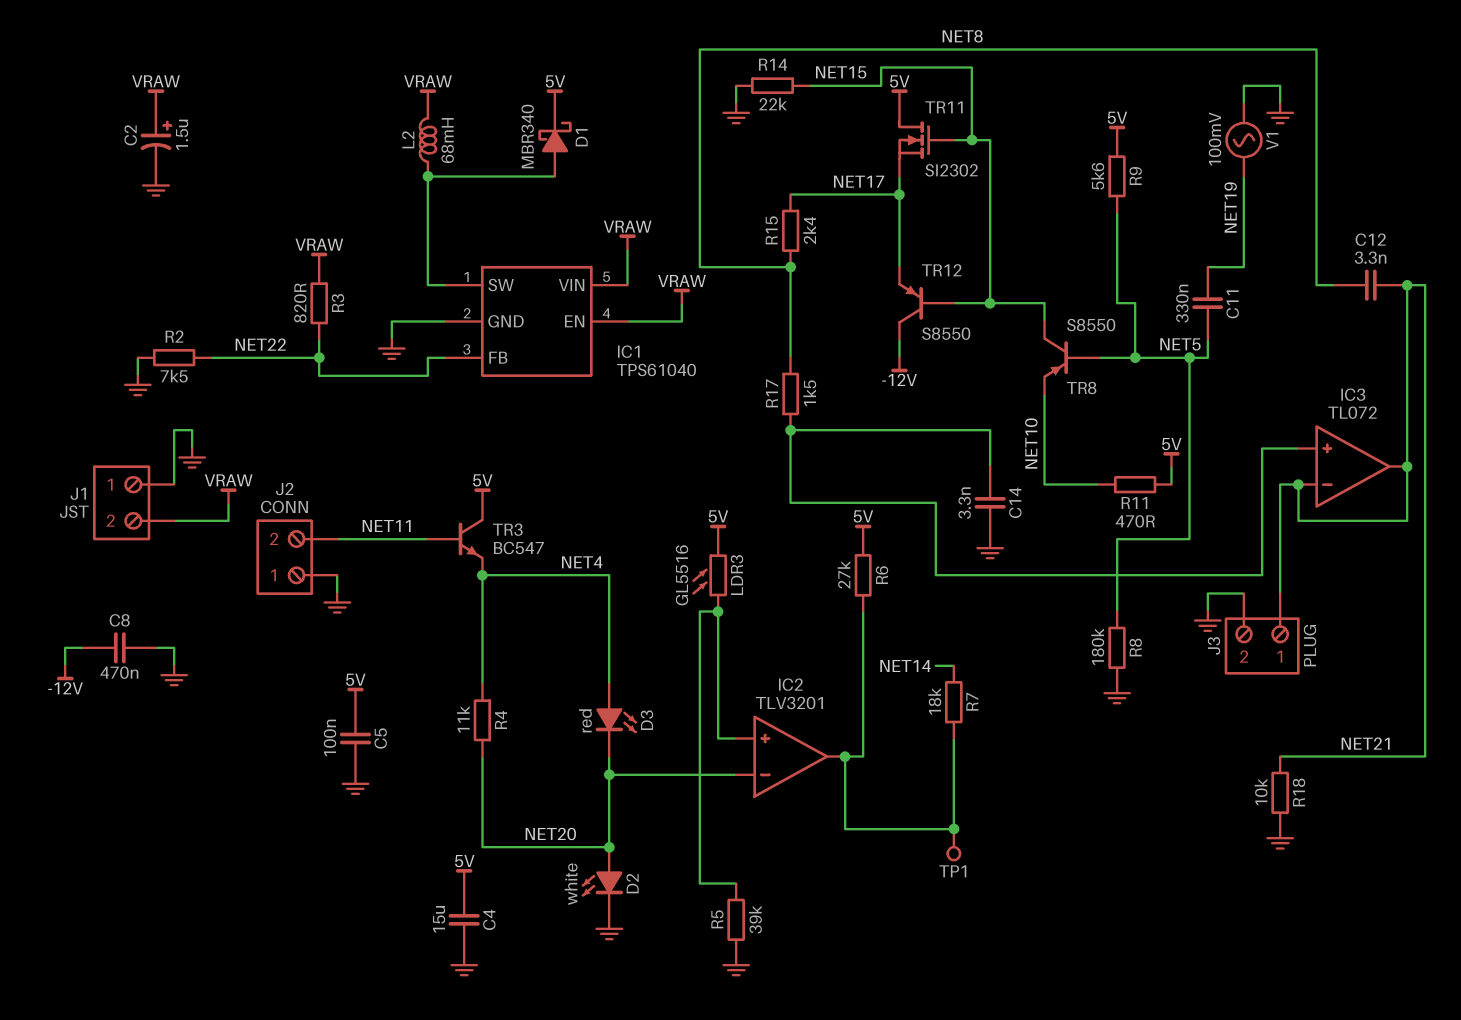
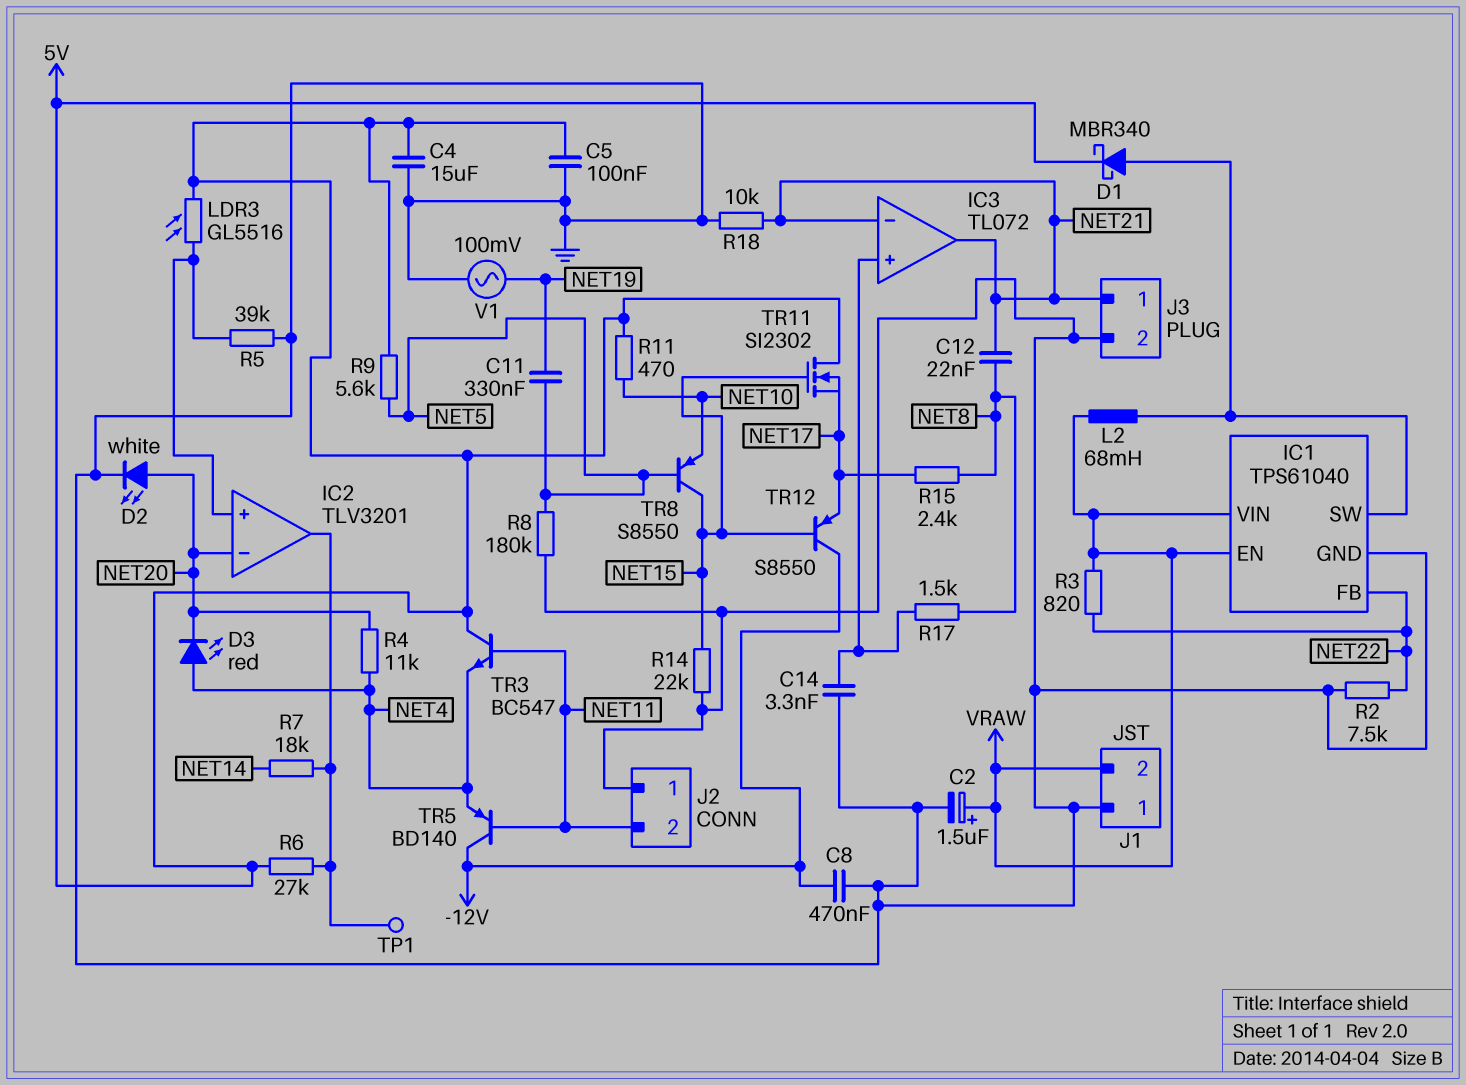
C12: 3.3nF (NET8, NET21) -> 22nF (NET8, NET21)
TR5: none -> PNP BD140 (B NET11, C -12V, E NET4)

